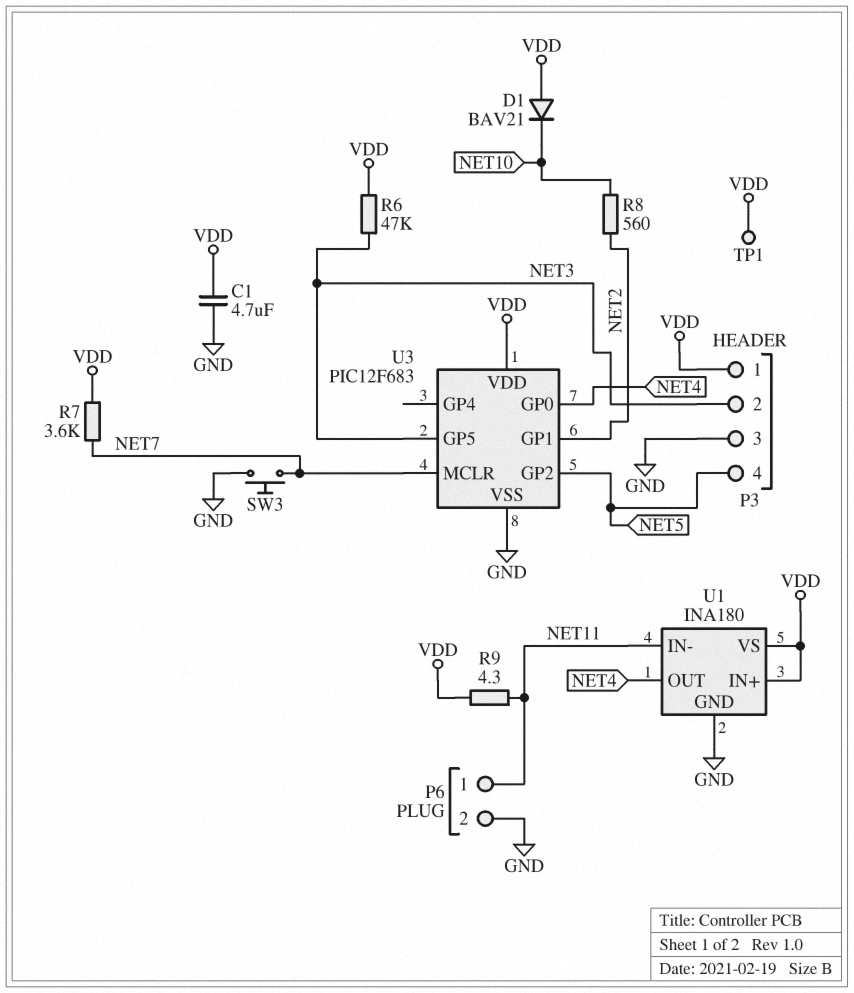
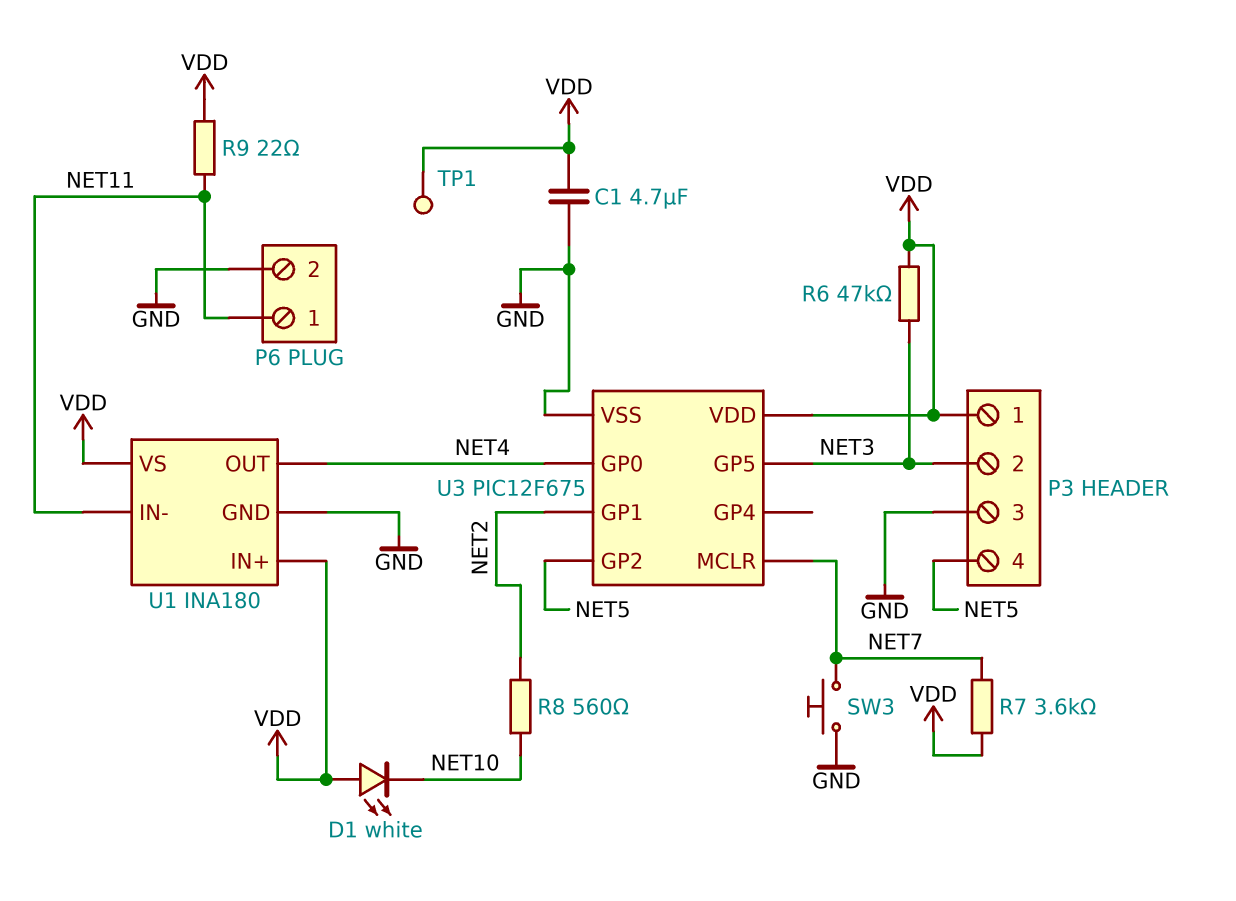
D1: diode BAV21 (A VDD, K NET10) -> LED white (A VDD, K NET10)
R9: 4.3 (NET11, VDD) -> 22 (NET11, VDD)
U3: PIC12F683 -> PIC12F675

